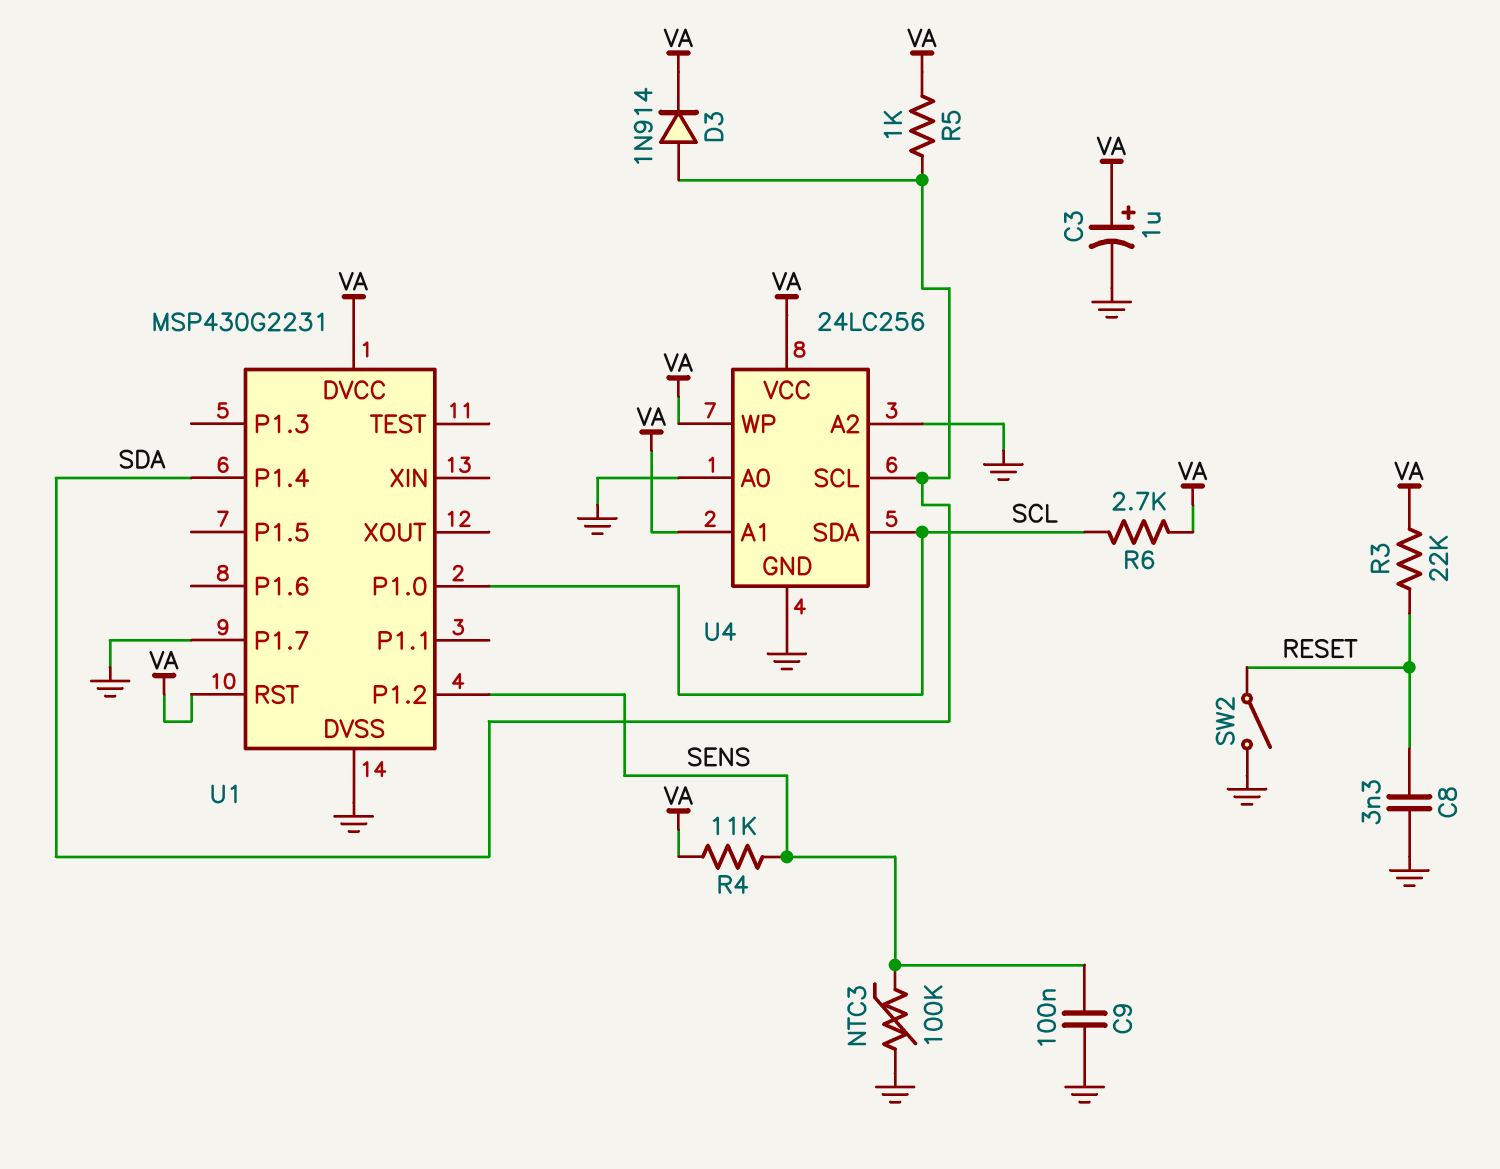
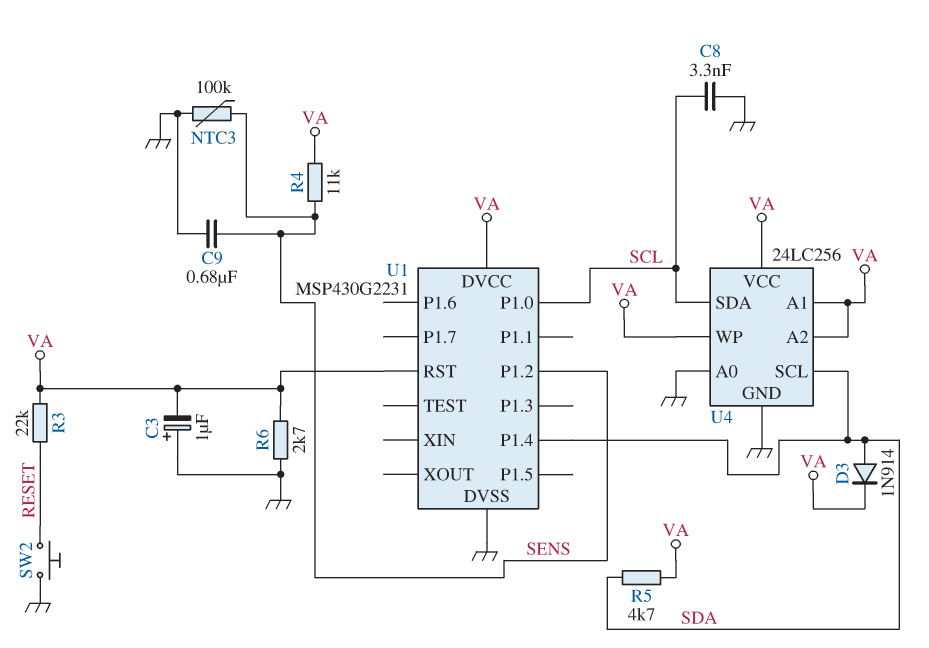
C3: 1uF (plus VA, minus GND) -> 1uF (plus GND, minus VA)
C8: 3.3nF (GND, RESET) -> 3.3nF (GND, SCL)
C9: 100nF (GND, SENS) -> 680nF (GND, SENS)
R5: 1k (SDA, VA) -> 4.7k (SDA, VA)
R6: 2.7k (SCL, VA) -> 2.7k (GND, VA)
SW2: switch (GND, RESET) -> button (GND, RESET)
U1 pin P1.7: GND -> none
U4 pin A2: GND -> VA

